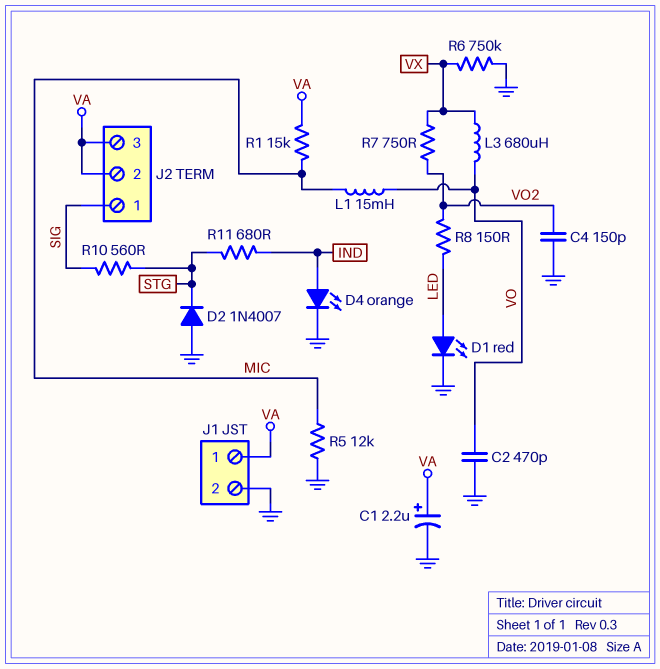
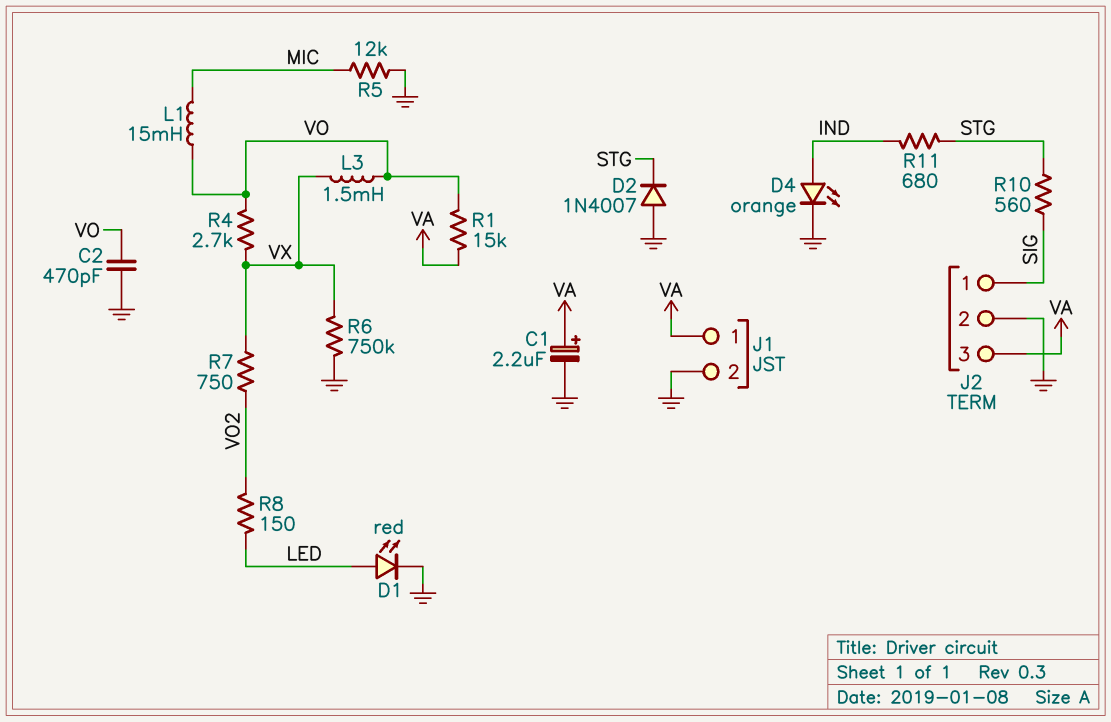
C4: 150pF (GND, VO2) -> none
J2 pin 2: VA -> GND
L3: 680uH (VO, VX) -> 1.5mH (VO, VX)
R1: 15k (MIC, VA) -> 15k (VA, VO)
R4: none -> 2.7k (VO, VX)

